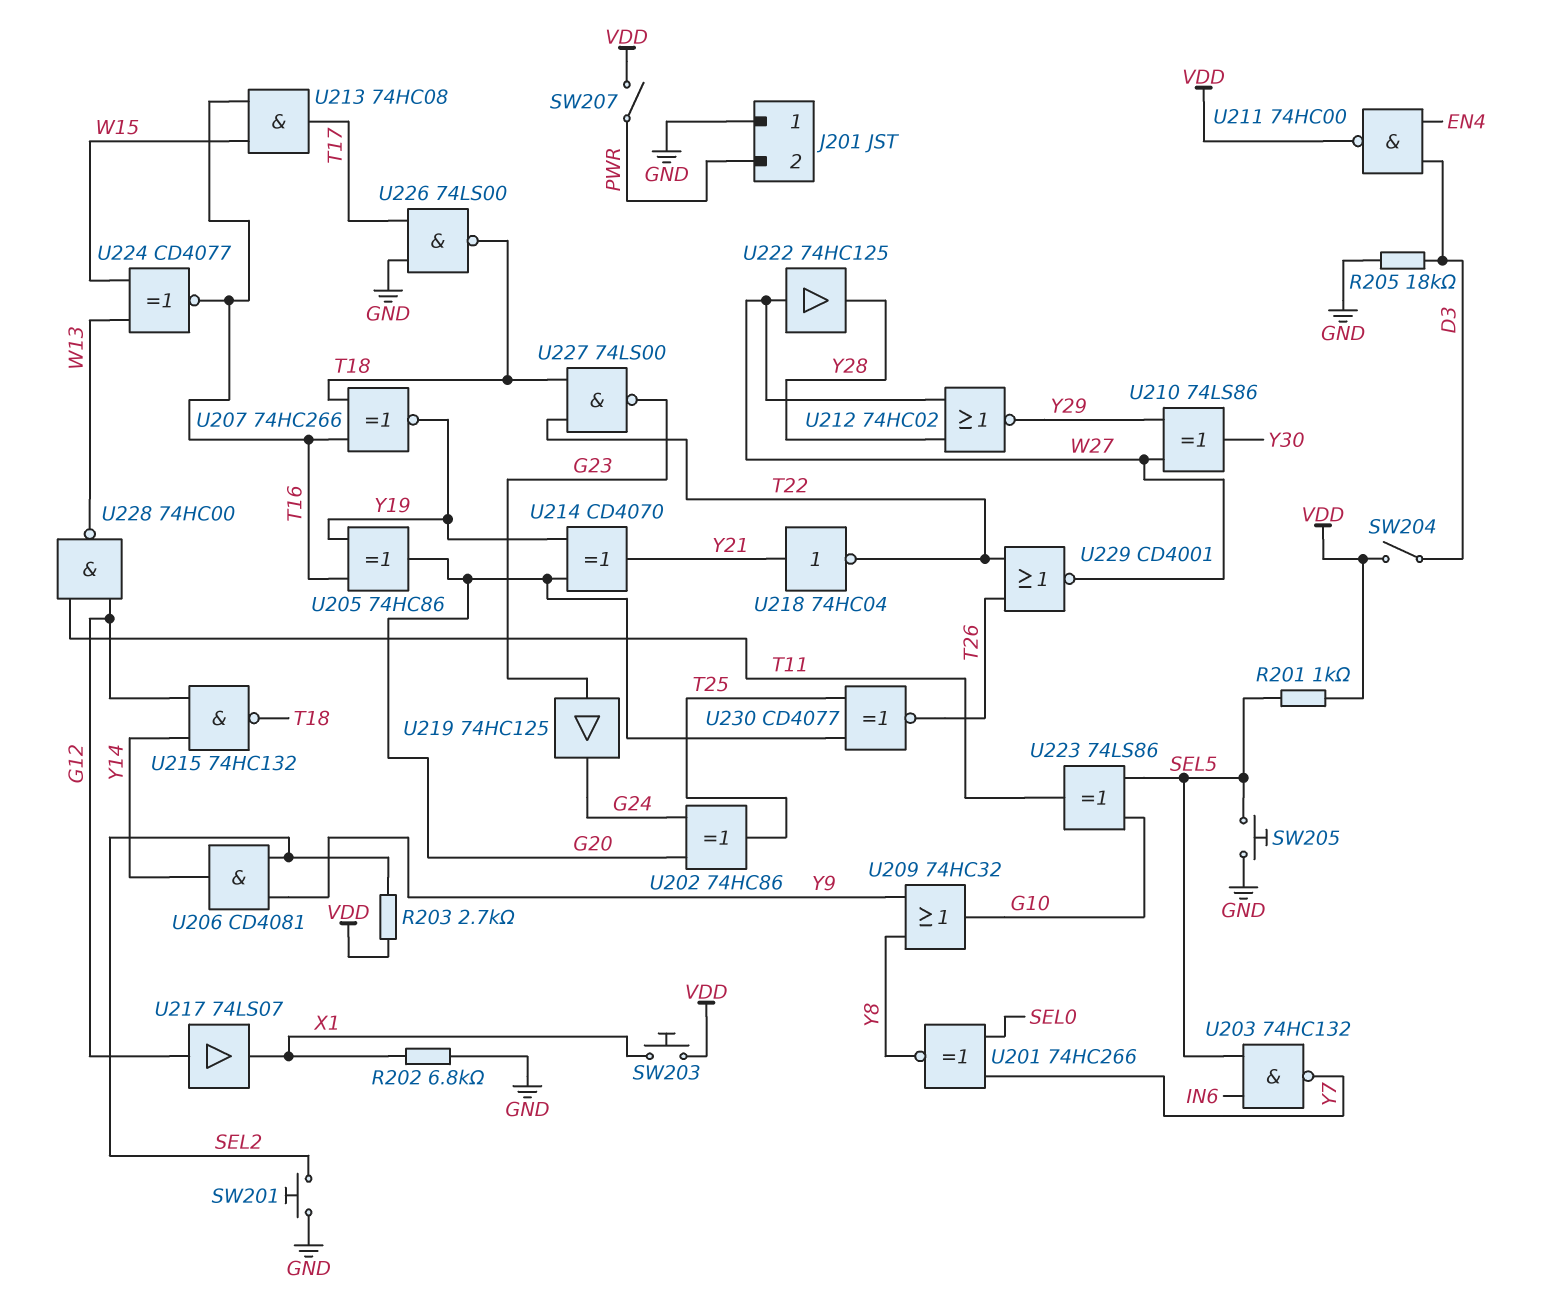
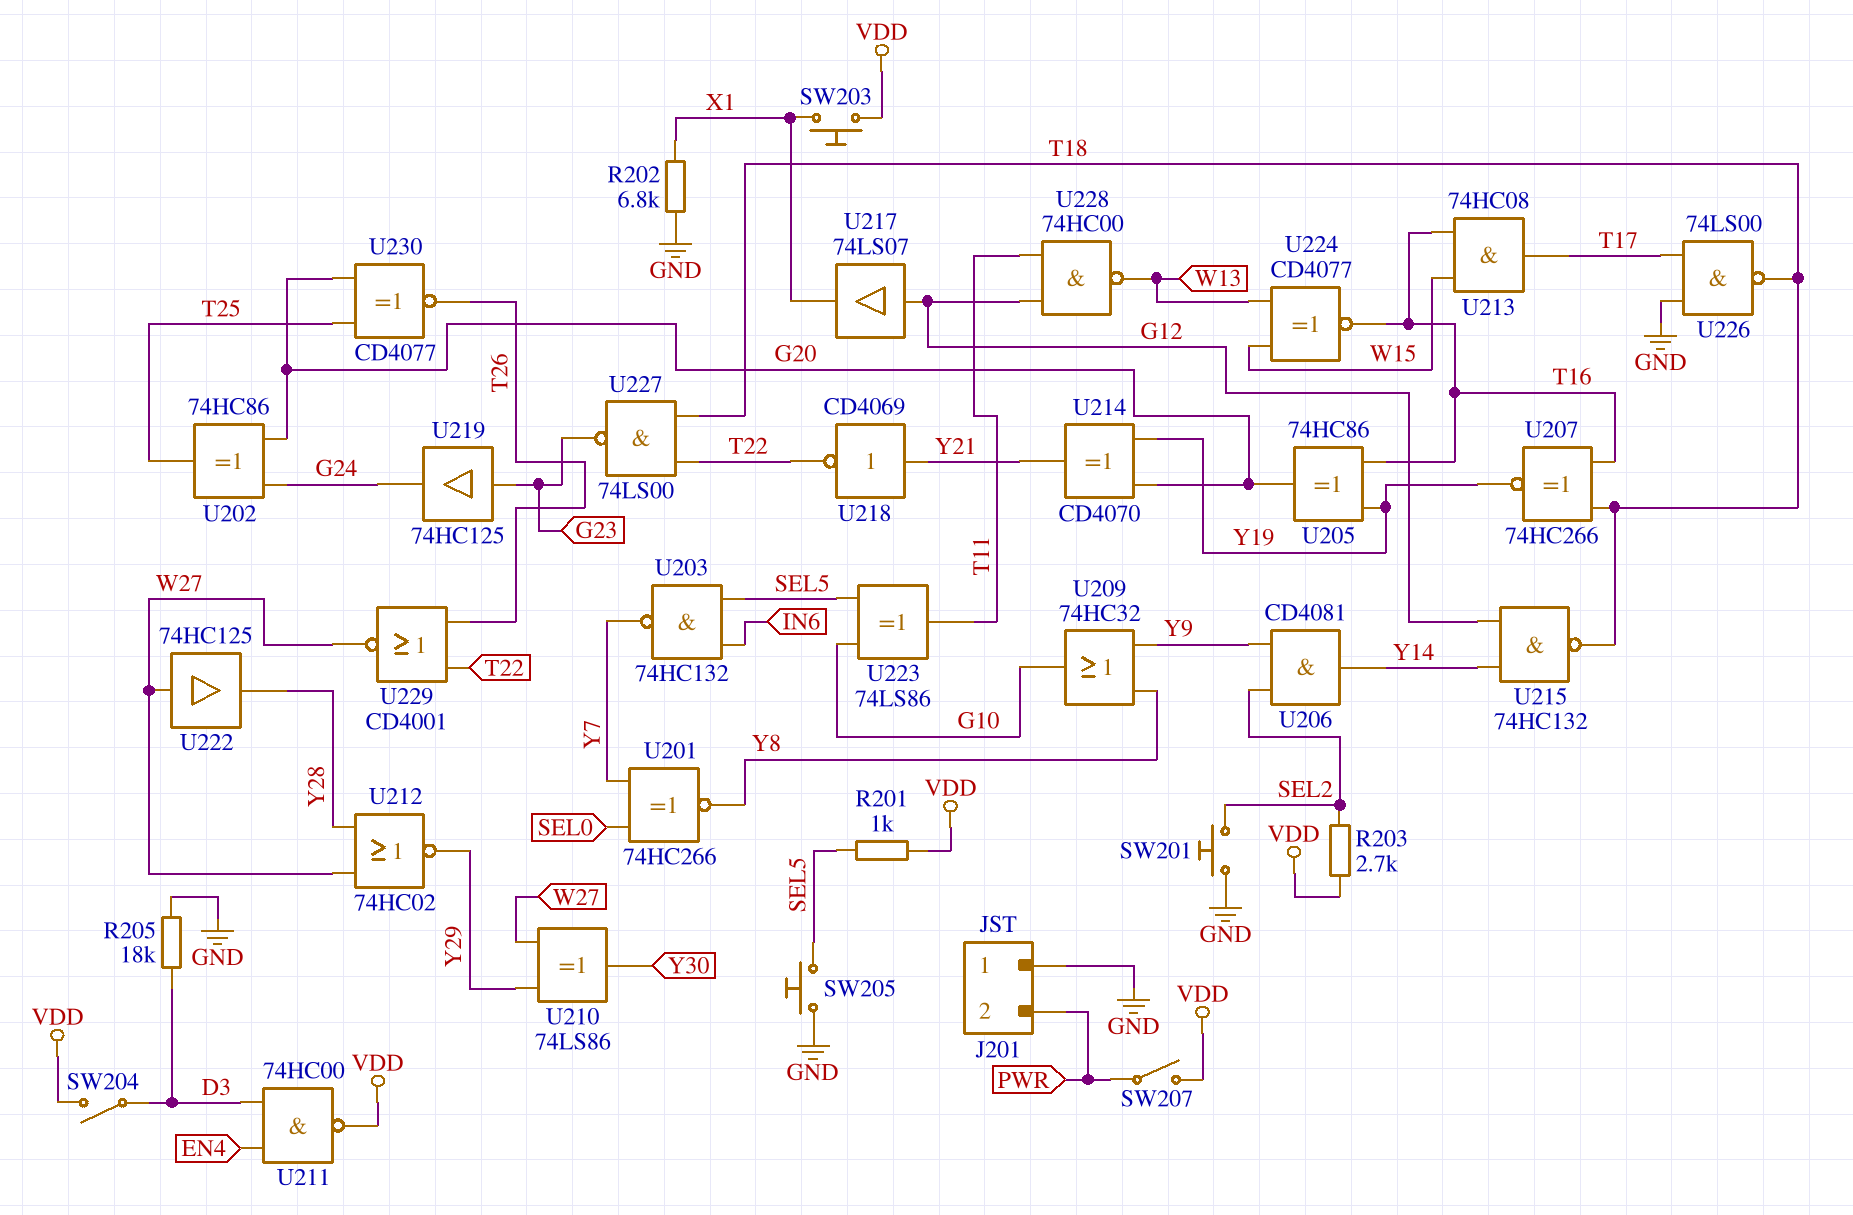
U218: NOT 74HC04 (in Y21, out T22) -> NOT CD4069 (in Y21, out T22)

